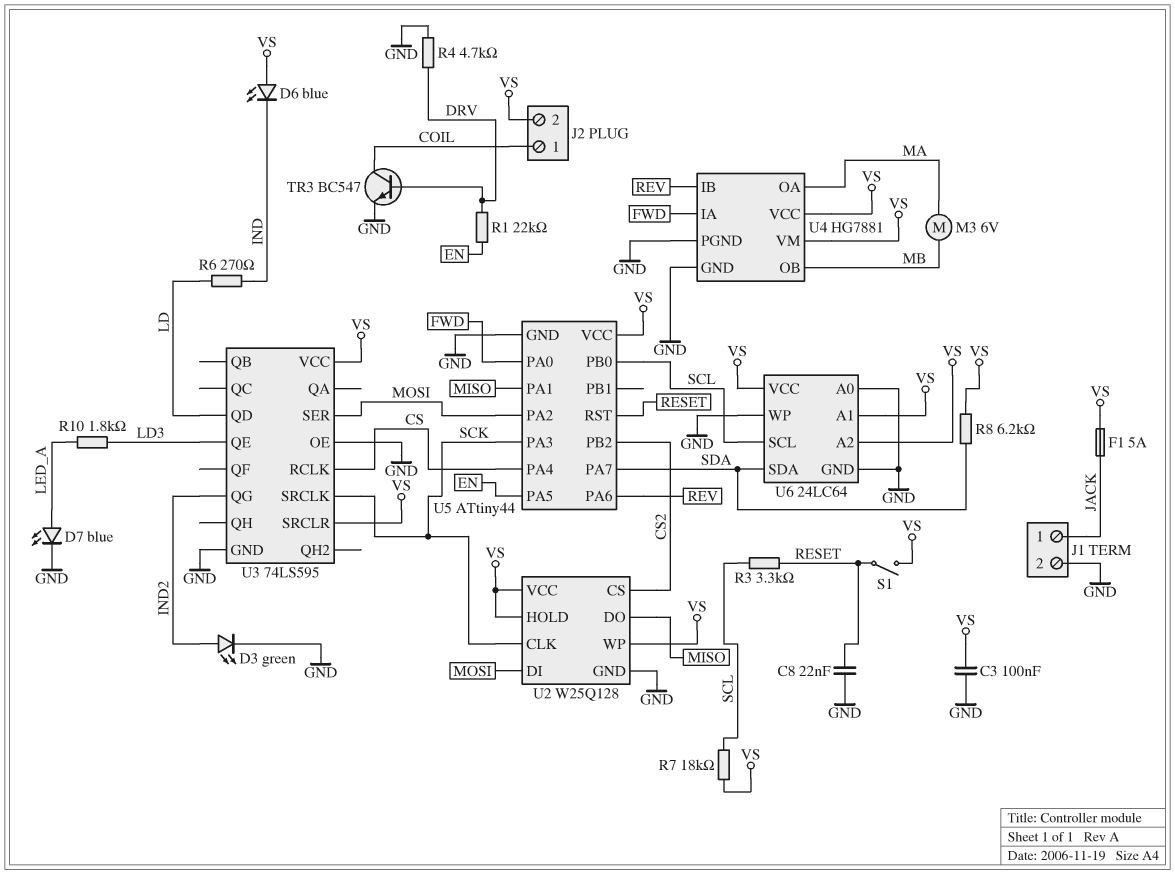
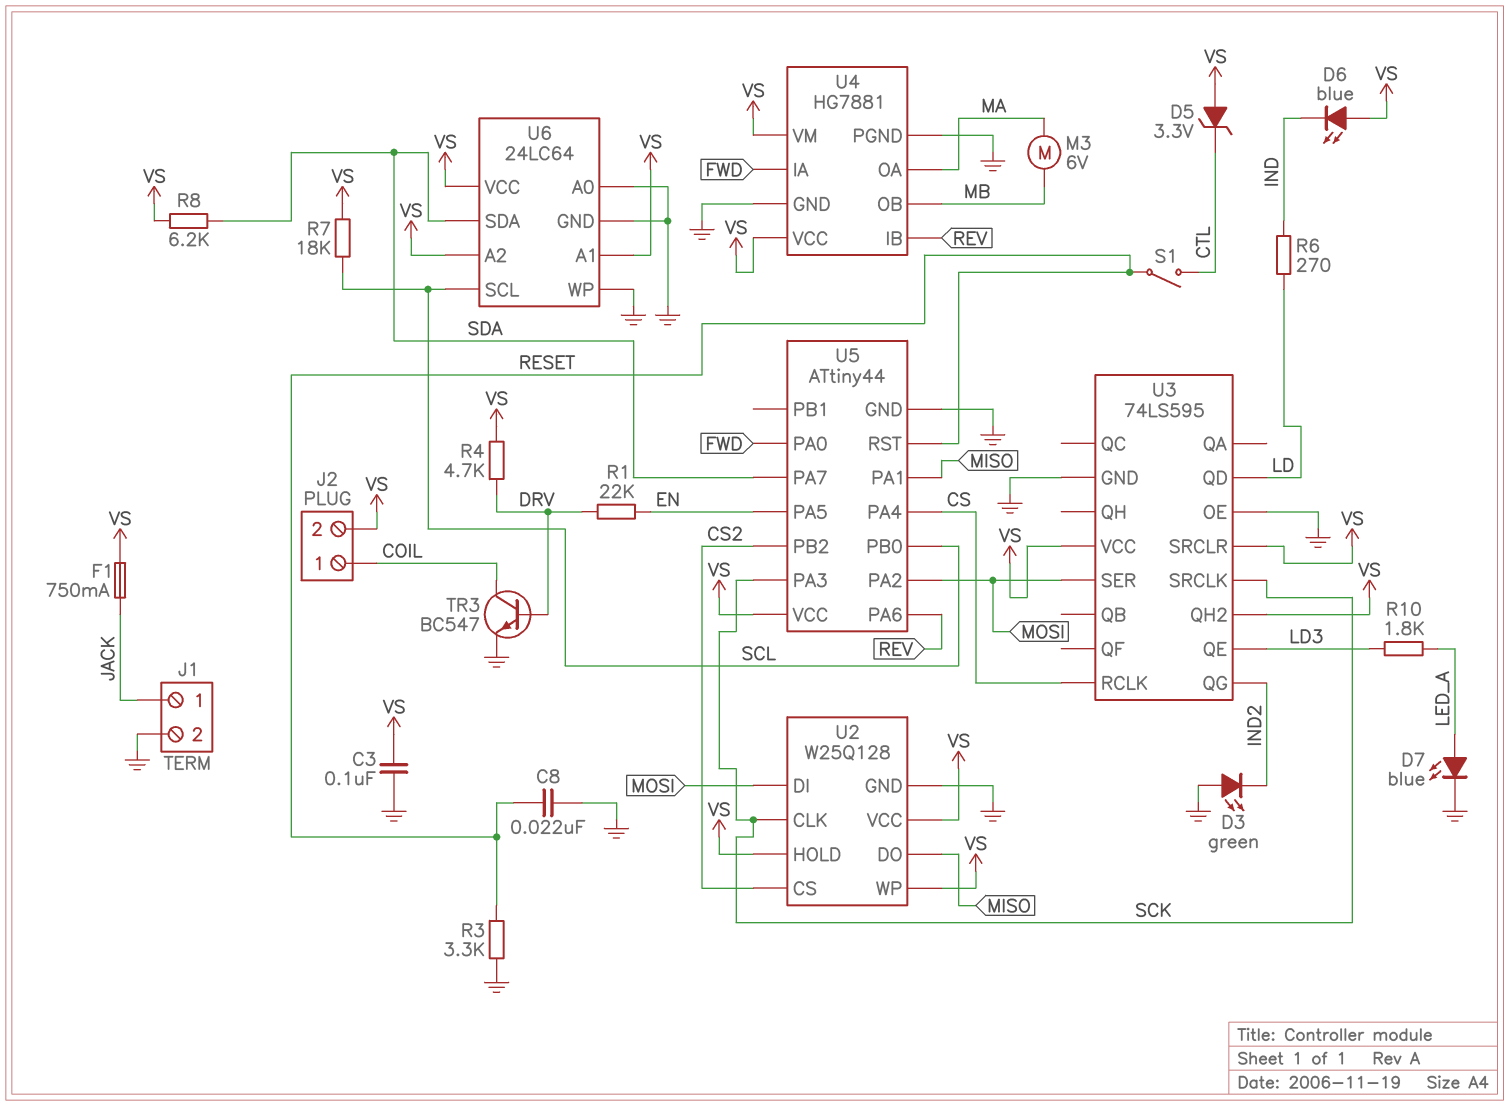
D3: LED green (A IND2, K GND) -> LED green (A GND, K IND2)
D5: none -> zener 3.3V (A VS, K CTL)
F1: 5A (JACK, VS) -> 750mA (JACK, VS)
R3: 3.3k (RESET, SCL) -> 3.3k (GND, RESET)
R4: 4.7k (DRV, GND) -> 4.7k (DRV, VS)
S1: switch (RESET, VS) -> switch (CTL, RESET)
U3 pin QH2: none -> VS

